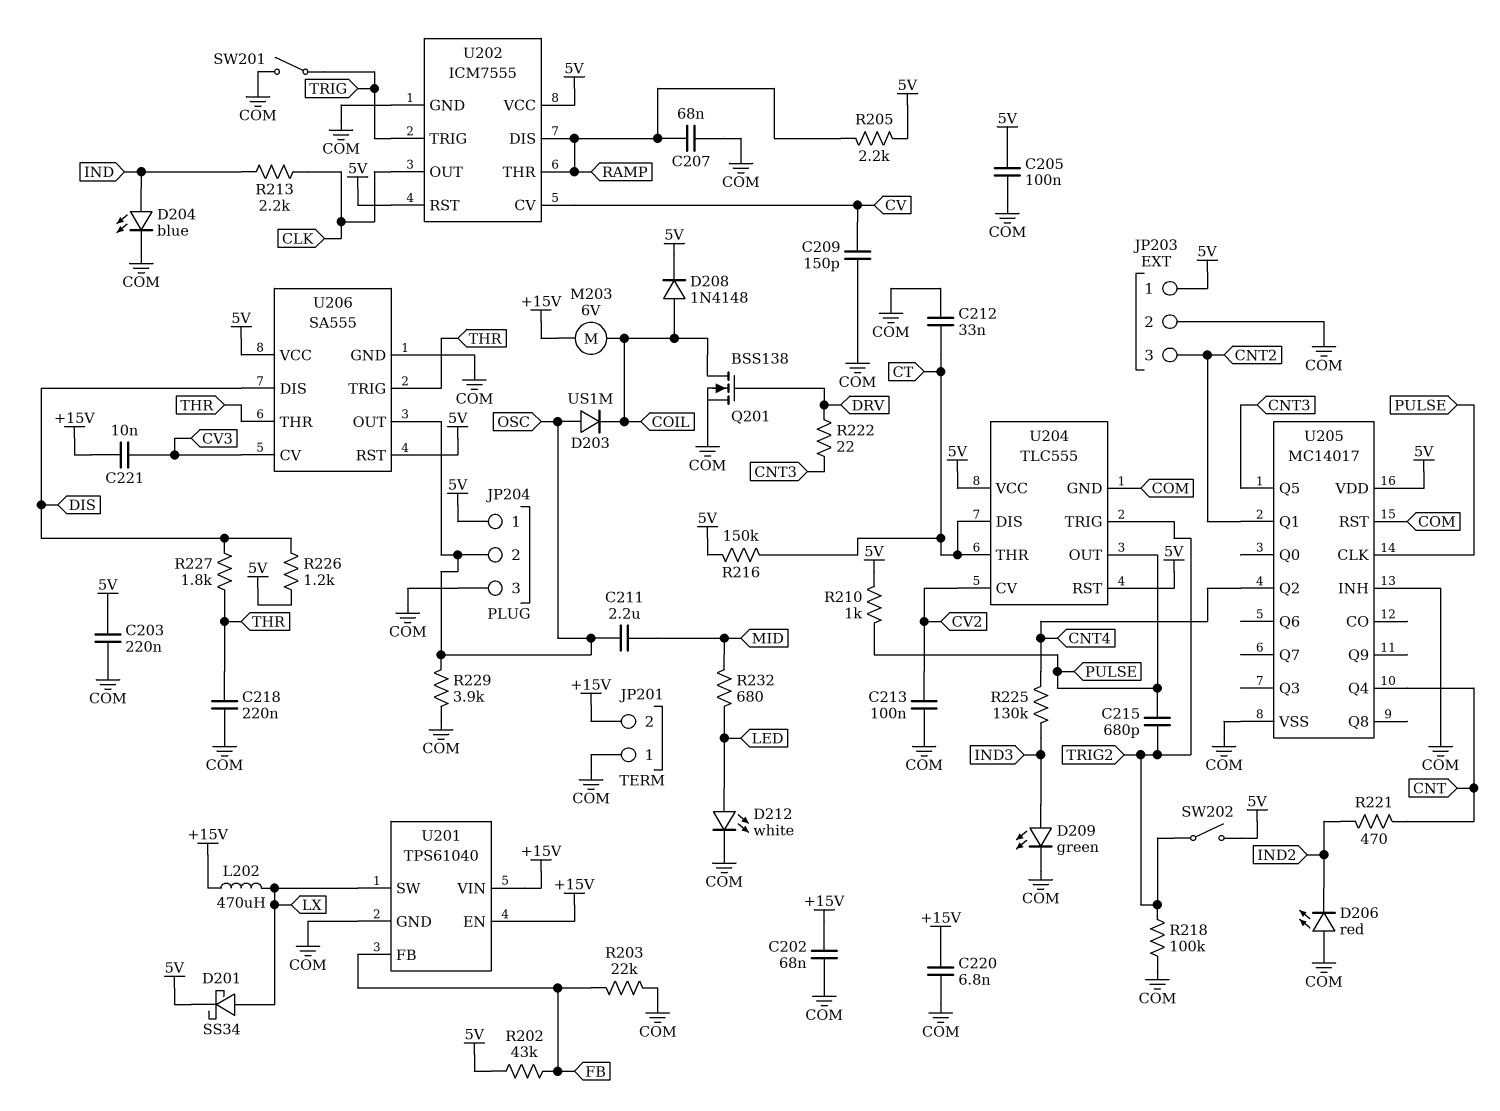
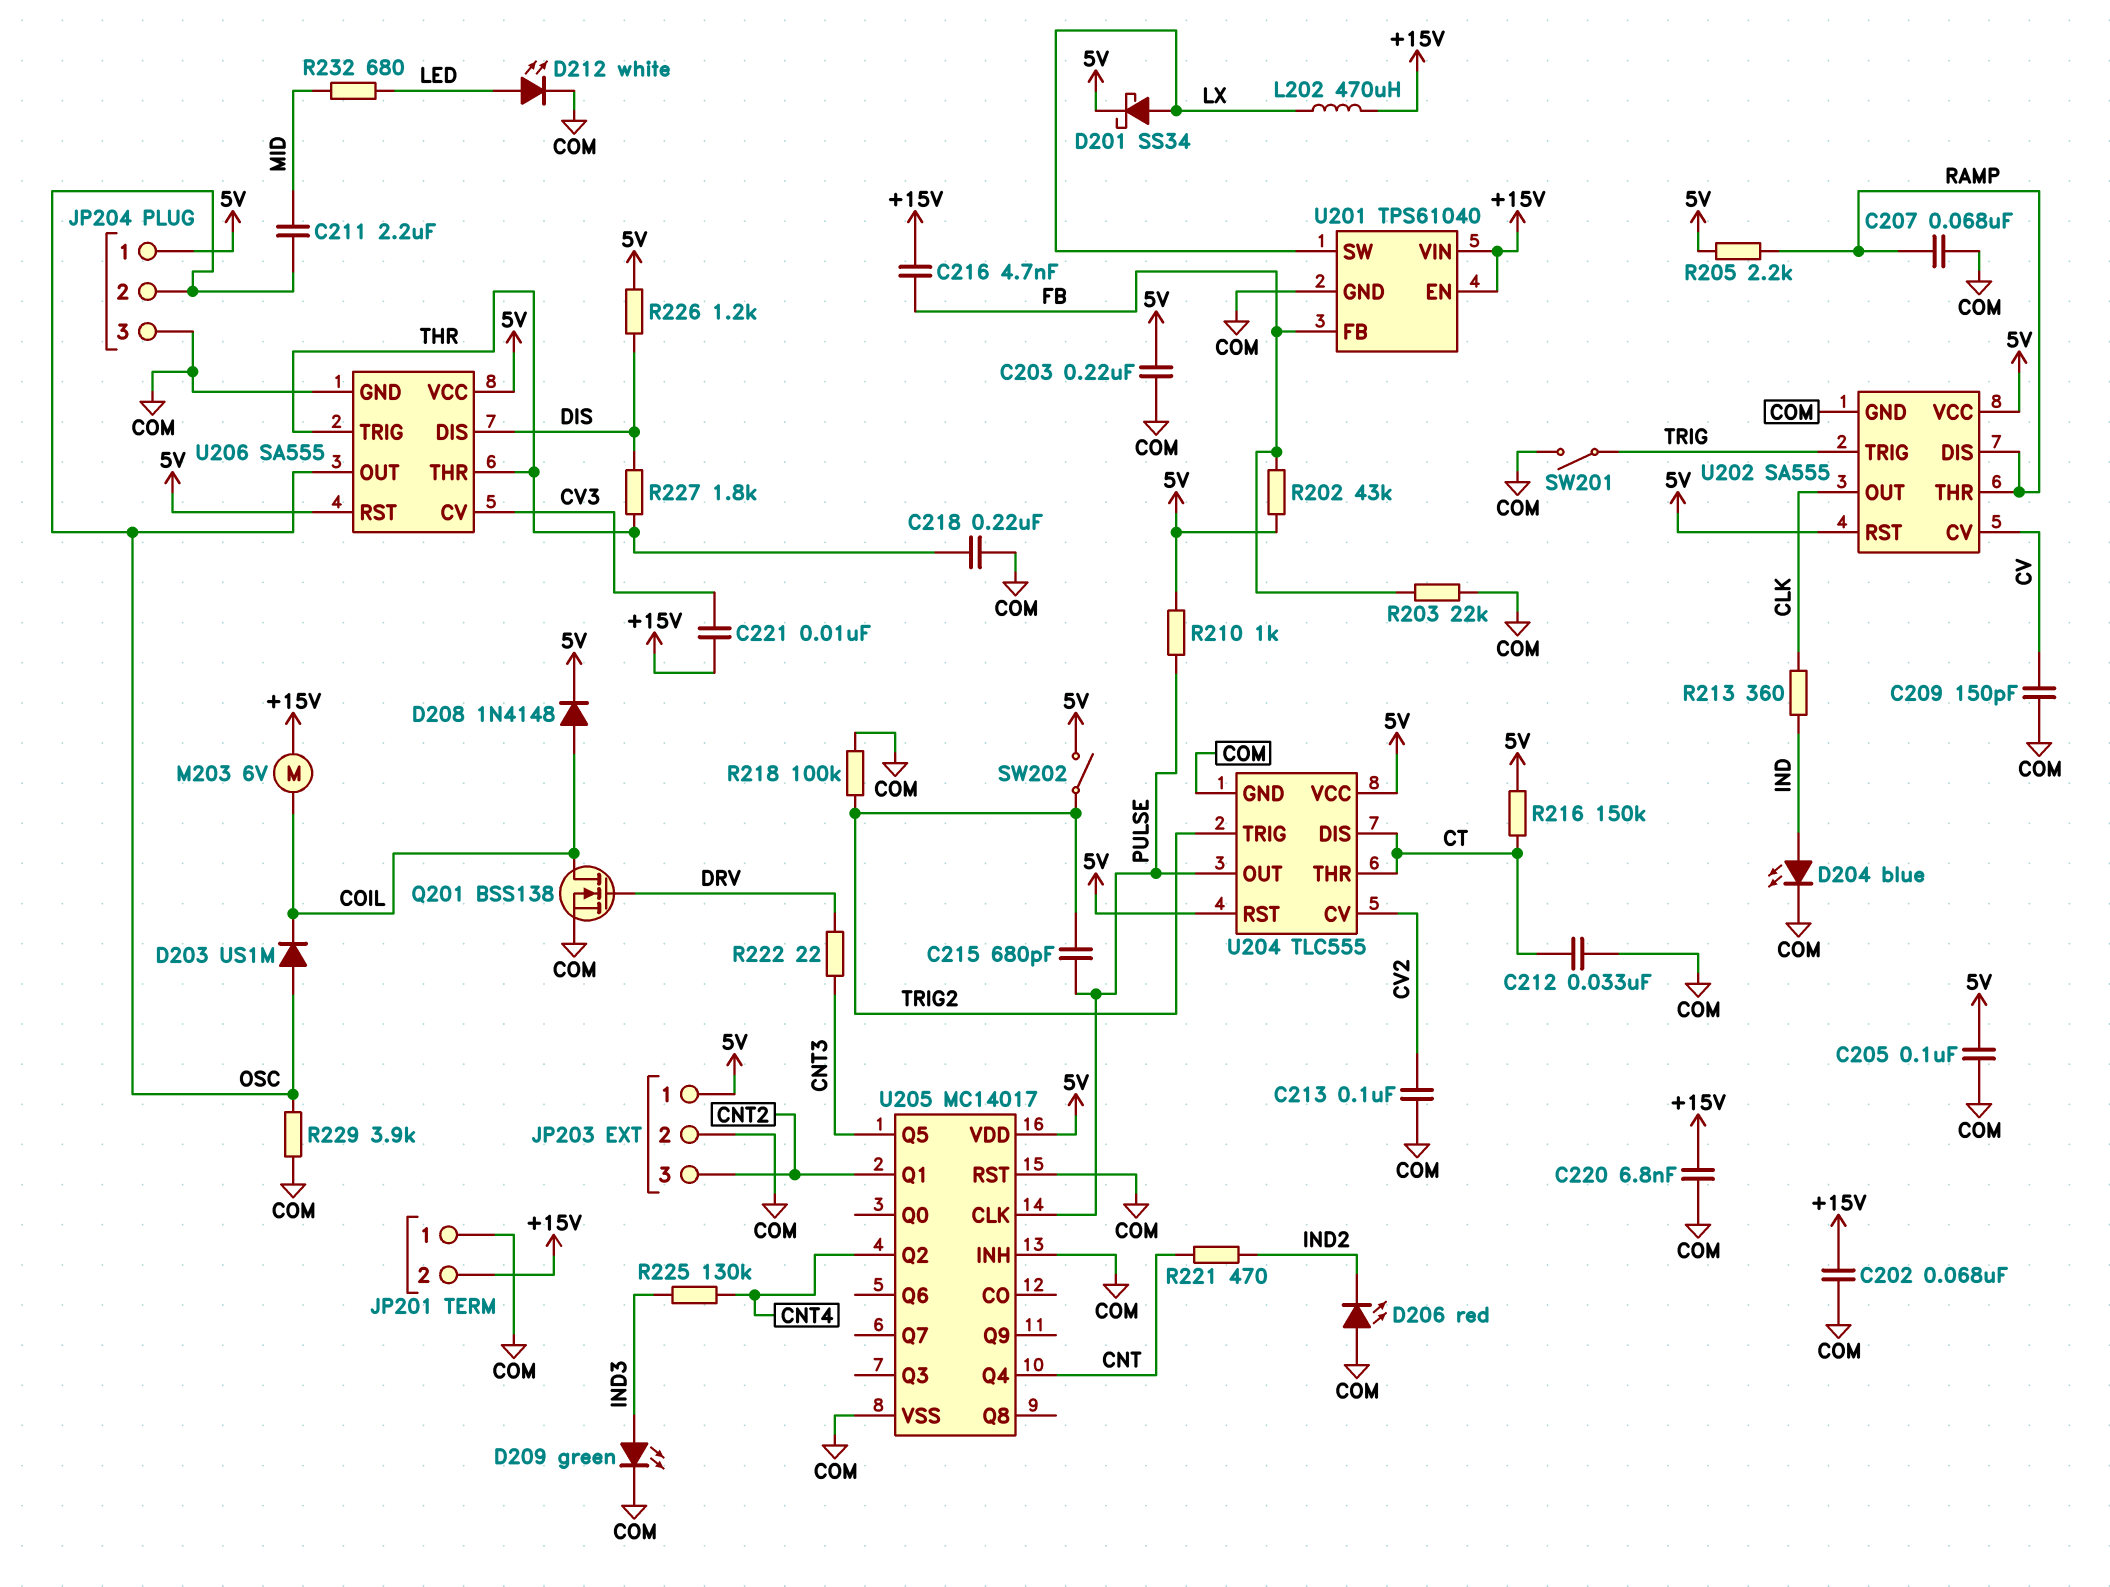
C216: none -> 4.7nF (+15V, FB)
R213: 2.2k (CLK, IND) -> 360 (CLK, IND)
U202: ICM7555 -> SA555

